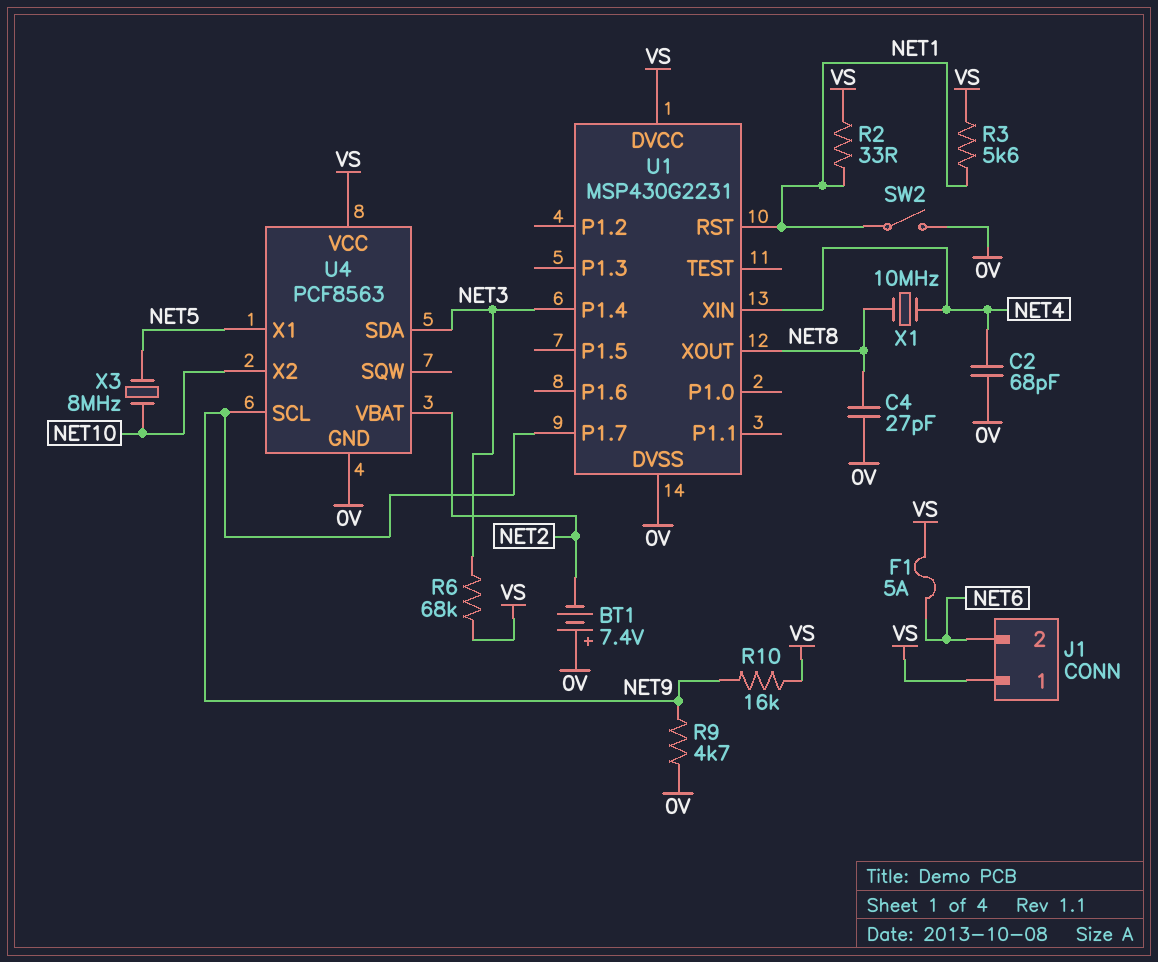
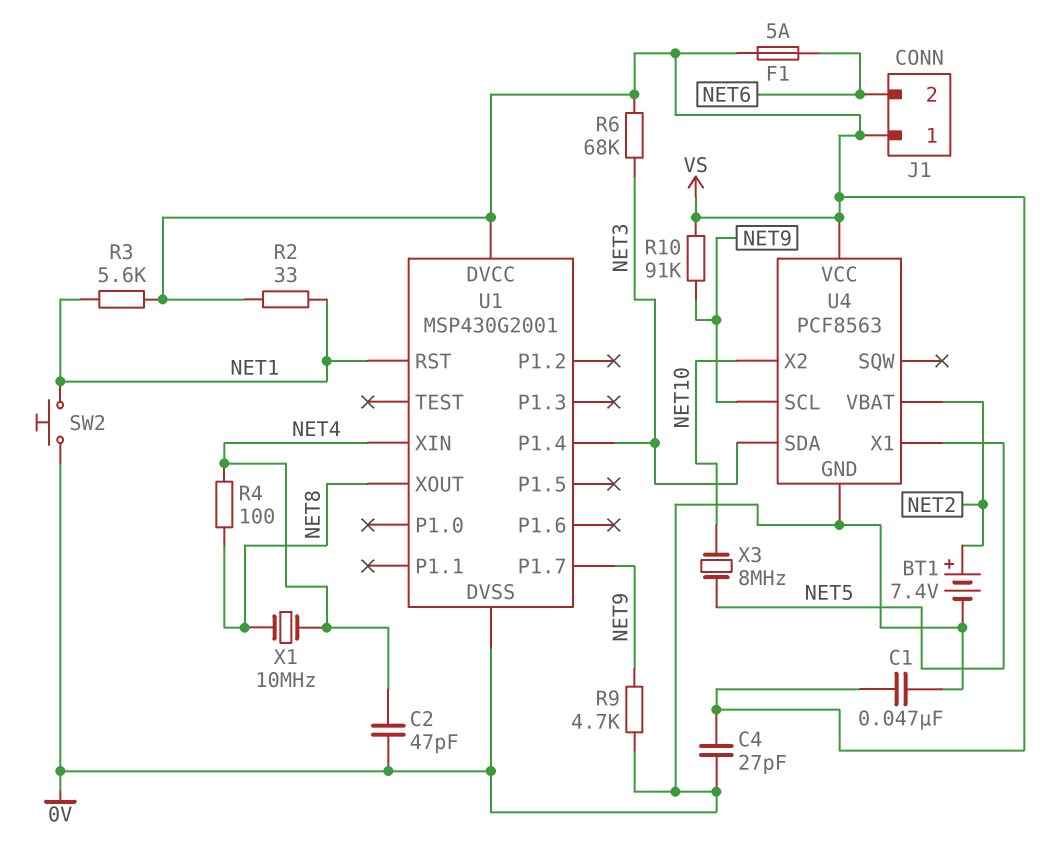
BT1: 7.4V (plus 0V, minus NET2) -> 7.4V (plus NET2, minus 0V)
C1: none -> 47nF (0V, VS)
C2: 68pF (0V, NET4) -> 47pF (0V, NET4)
C4: 27pF (0V, NET8) -> 27pF (0V, VS)
R4: none -> 100 (NET4, NET8)
R10: 16k (NET9, VS) -> 91k (NET9, VS)
SW2: switch (0V, NET1) -> button (0V, NET1)
U1: MSP430G2231 -> MSP430G2001

